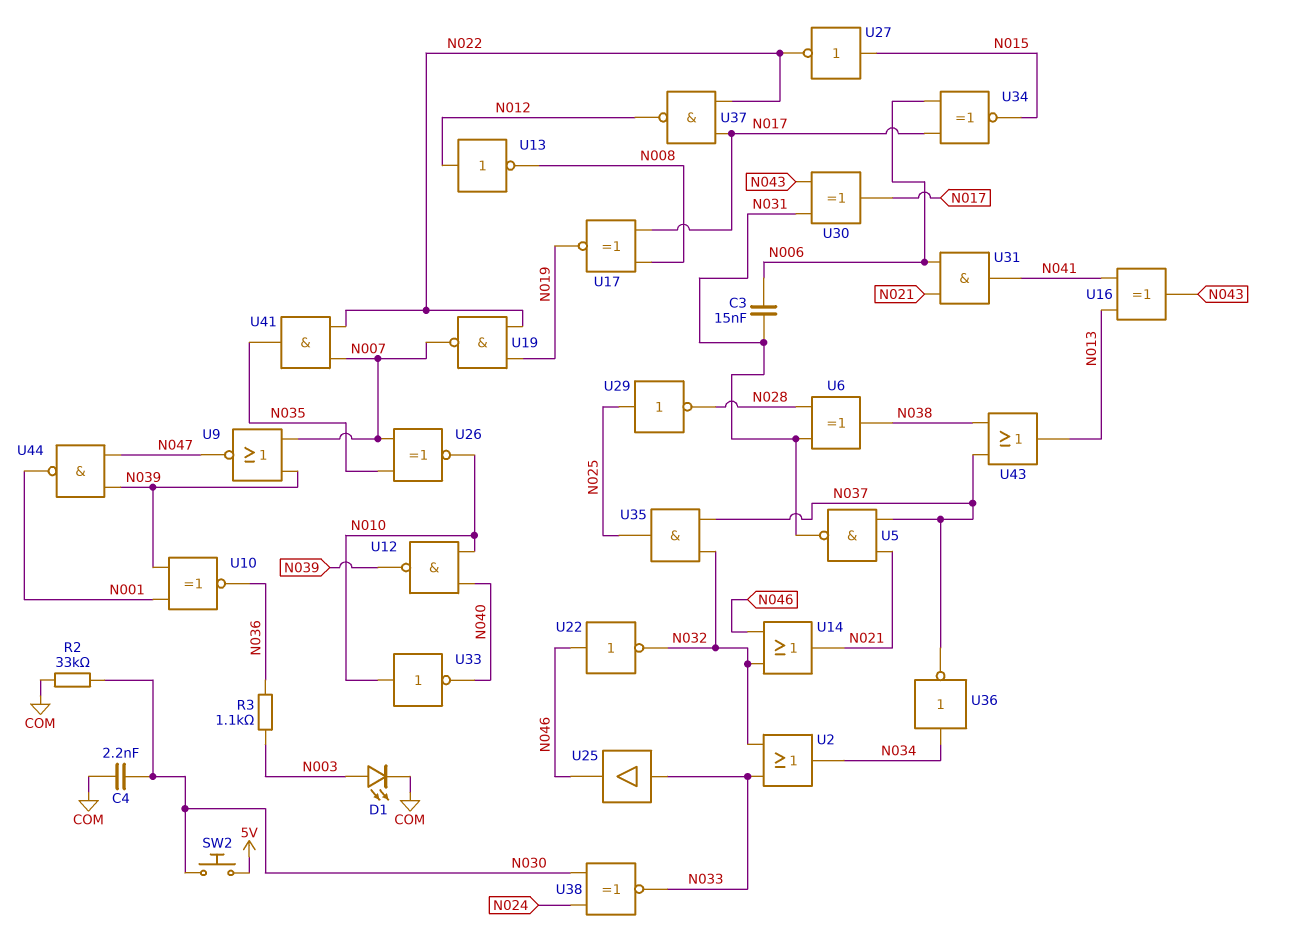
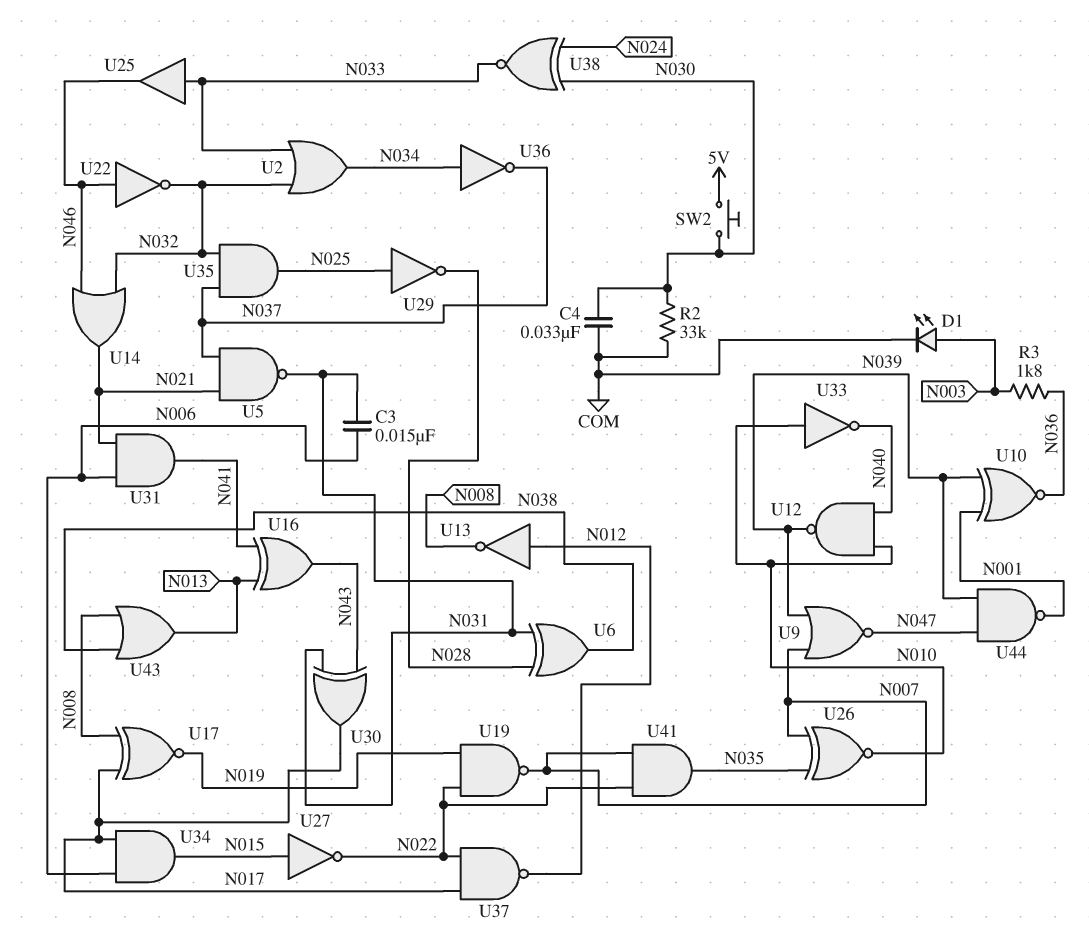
C4: 2.2nF (COM, N030) -> 33nF (COM, N030)
R3: 1.1k (N003, N036) -> 1.8k (N003, N036)
U34: XNOR (in N006, in N017, out N015) -> AND (in N006, in N017, out N015)
U43: OR (in N037, in N038, out N013) -> OR (in N008, in N038, out N013)

